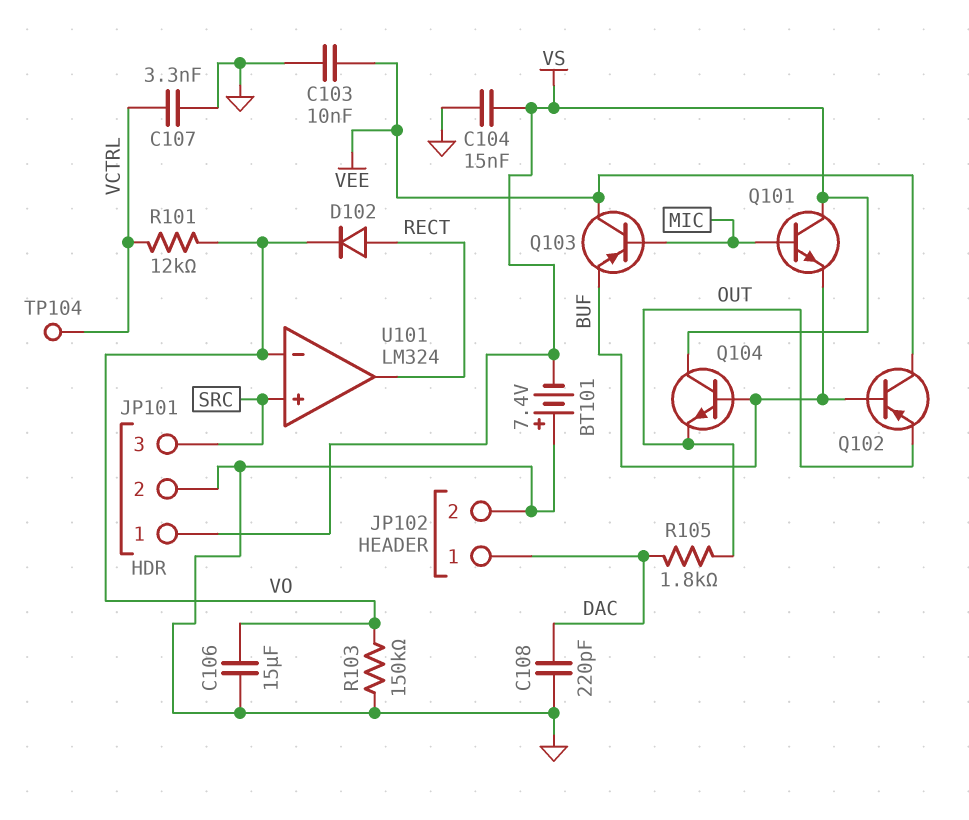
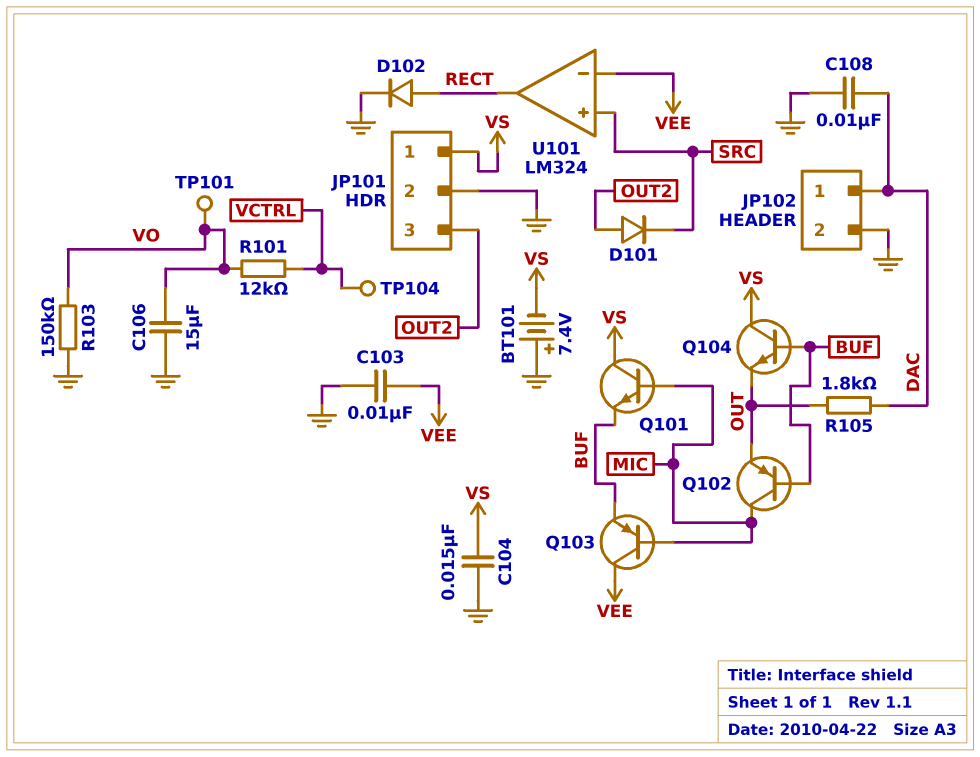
C107: 3.3nF (GND, VCTRL) -> none
C108: 220pF (DAC, GND) -> 10nF (DAC, GND)
D101: none -> diode (A OUT2, K SRC)
D102: diode (A RECT, K VO) -> diode (A RECT, K GND)
JP101 pin 3: SRC -> OUT2
Q102: PNP (B BUF, C VEE, E OUT) -> PNP (B BUF, C MIC, E OUT)
TP101: none -> test point (VO)
U101 pin in-: VO -> VEE

